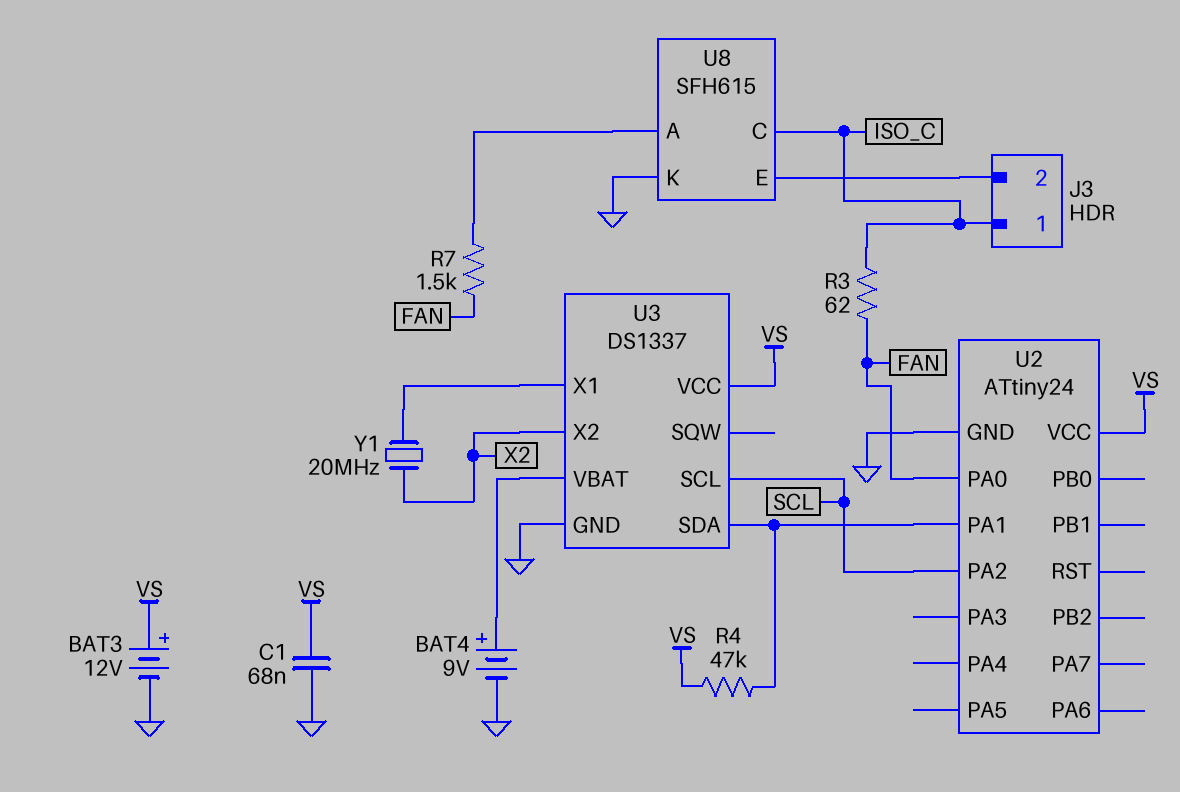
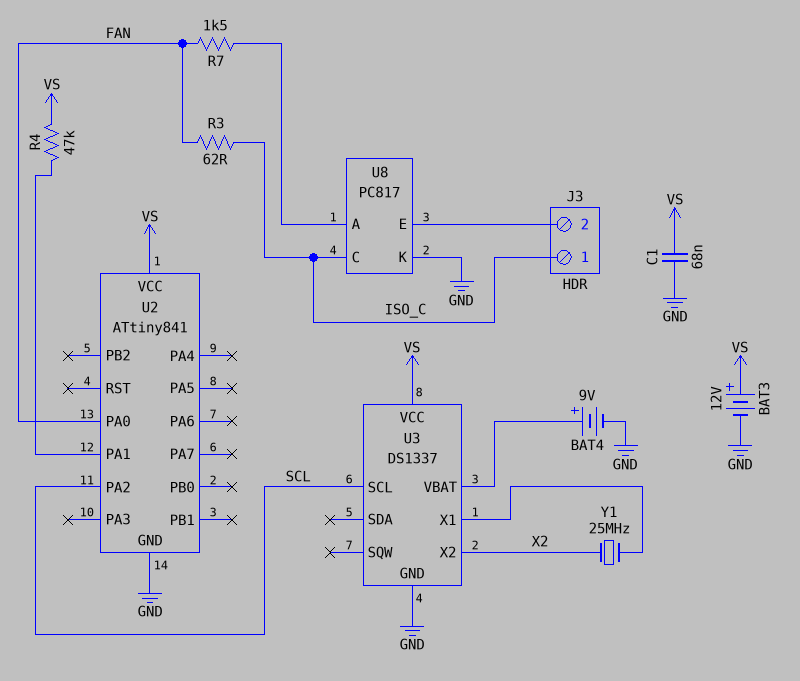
U2: ATtiny24 -> ATtiny841
U3 pin SDA: U2/PA1 -> none
U8: SFH615 -> PC817
Y1: 20MHz (U3/X1, X2) -> 25MHz (U3/X1, X2)

